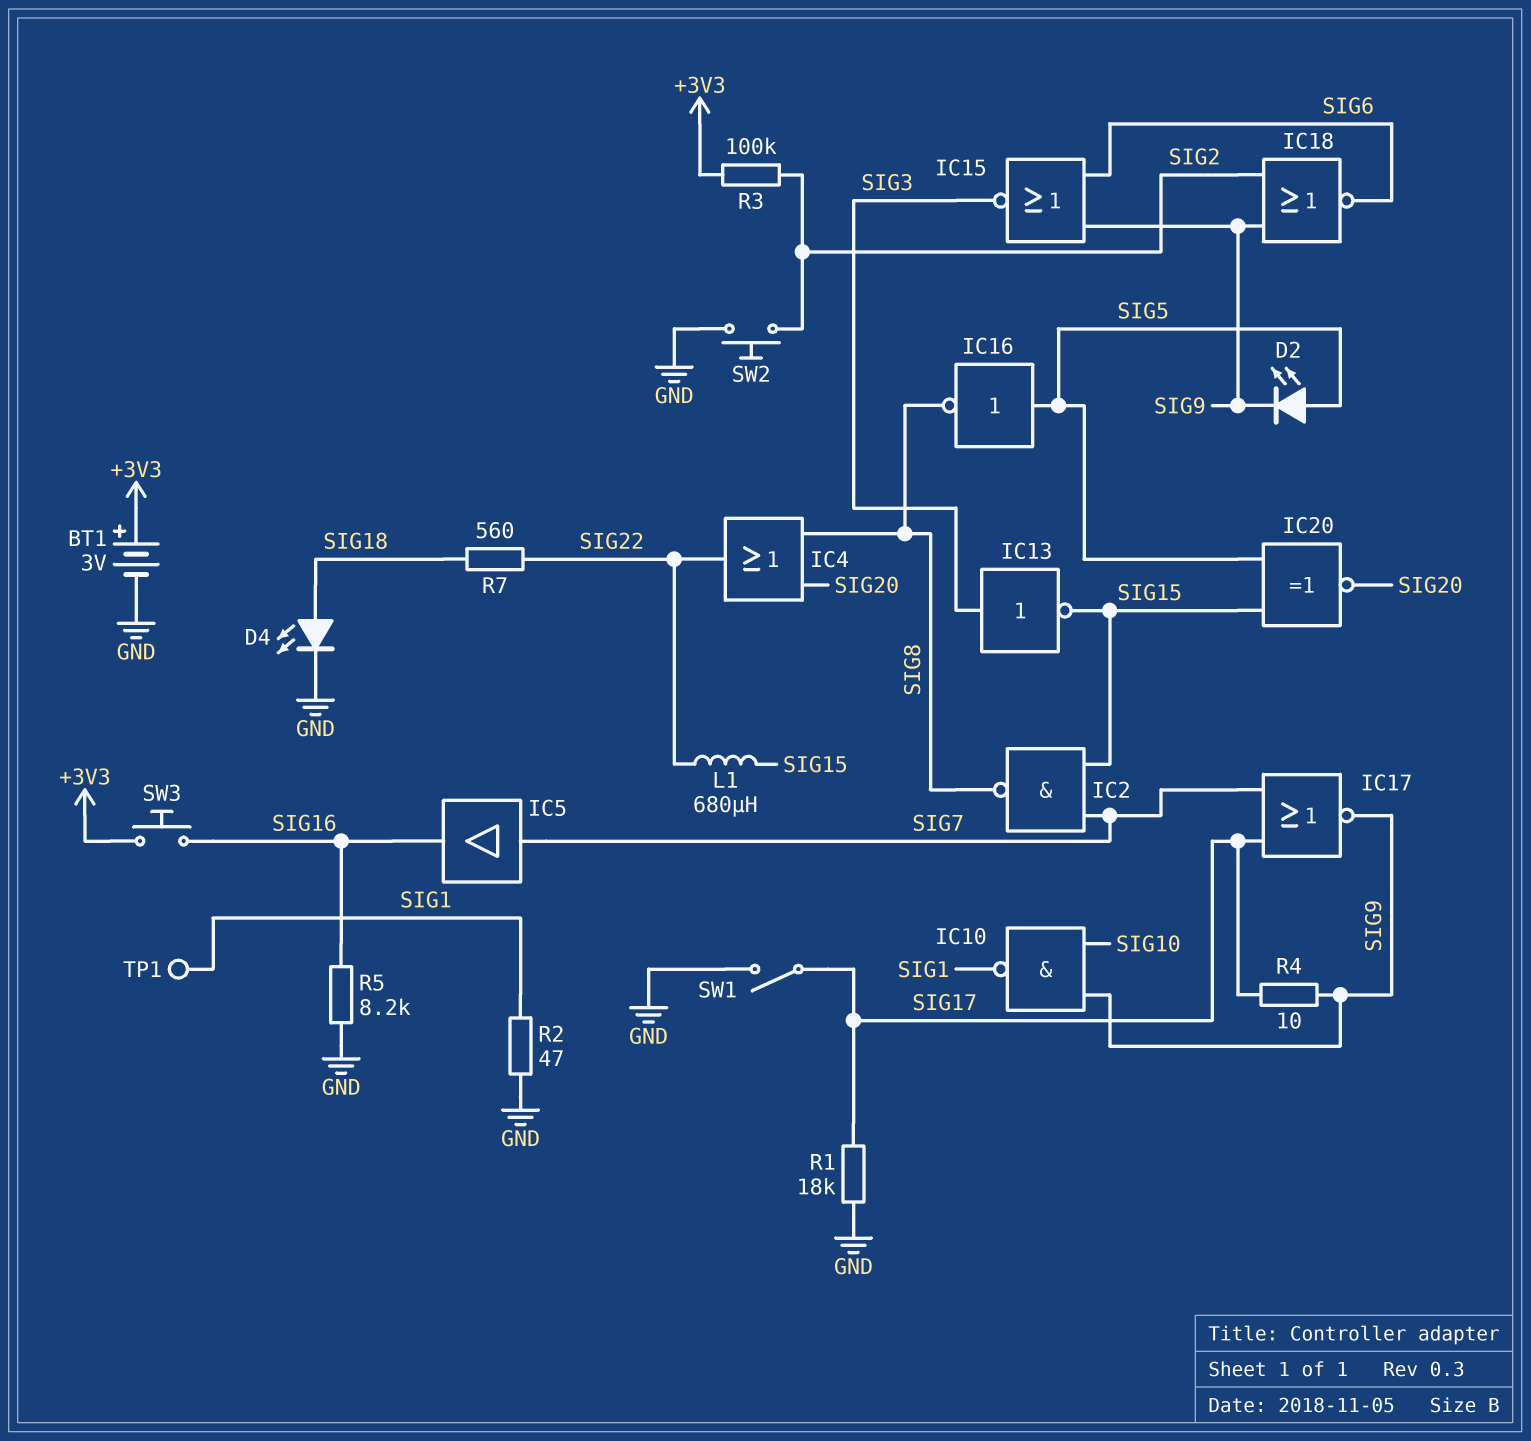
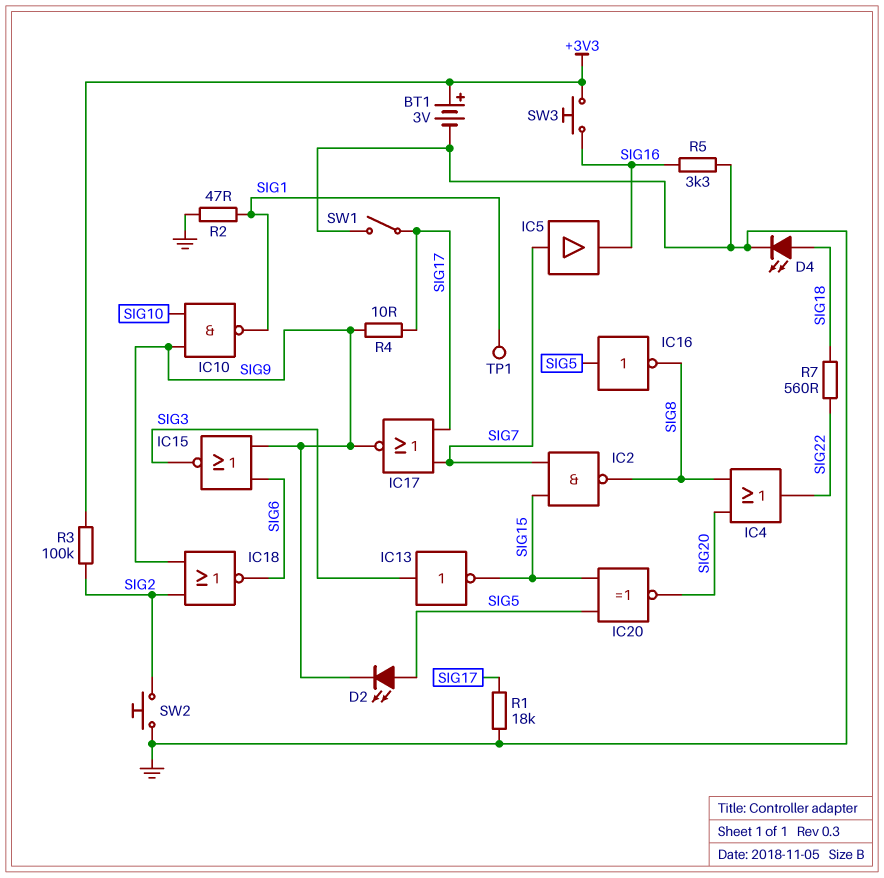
L1: 680uH (SIG15, SIG22) -> none
R5: 8.2k (GND, SIG16) -> 3.3k (GND, SIG16)

